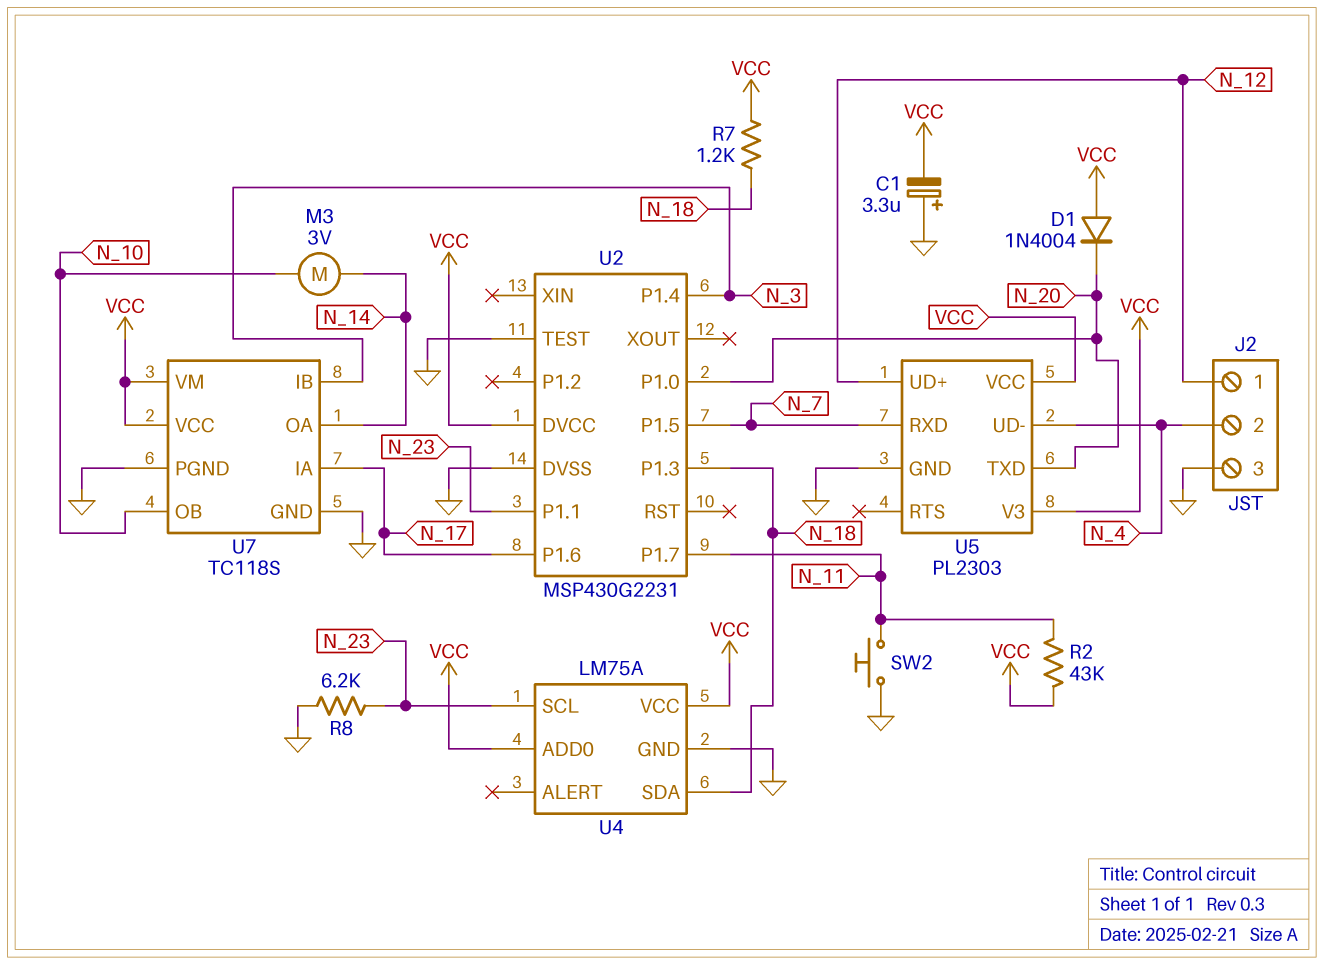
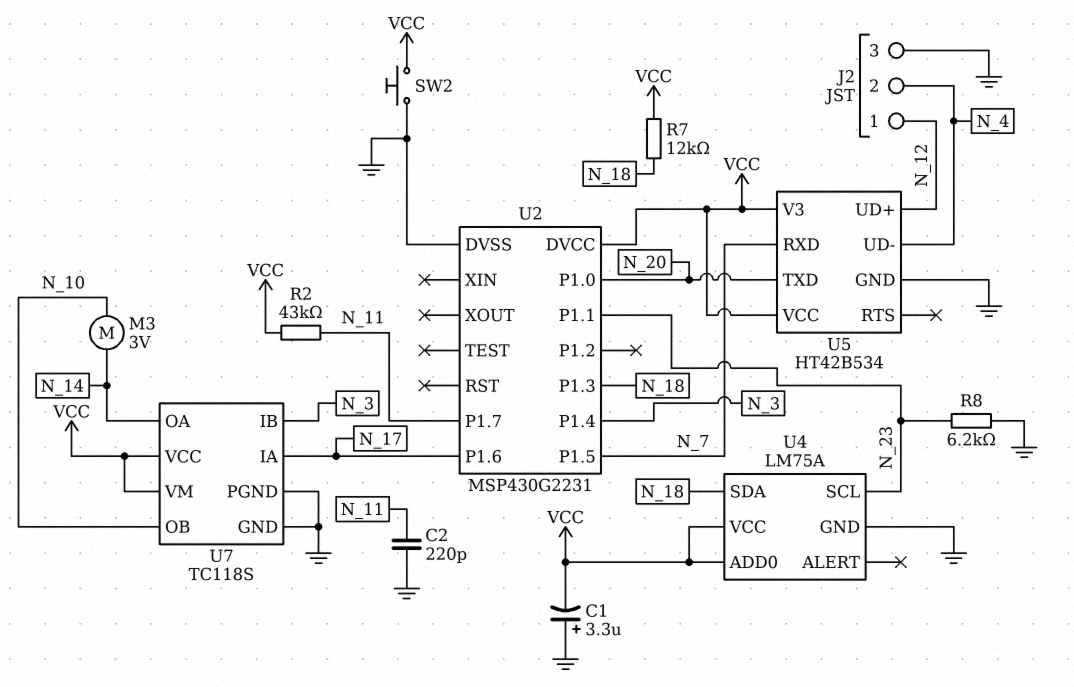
C2: none -> 220pF (GND, N_11)
D1: diode 1N4004 (A VCC, K N_20) -> none
R7: 1.2k (N_18, VCC) -> 12k (N_18, VCC)
SW2: button (GND, N_11) -> button (GND, VCC)
U2 pin TEST: GND -> none
U5: PL2303 -> HT42B534

